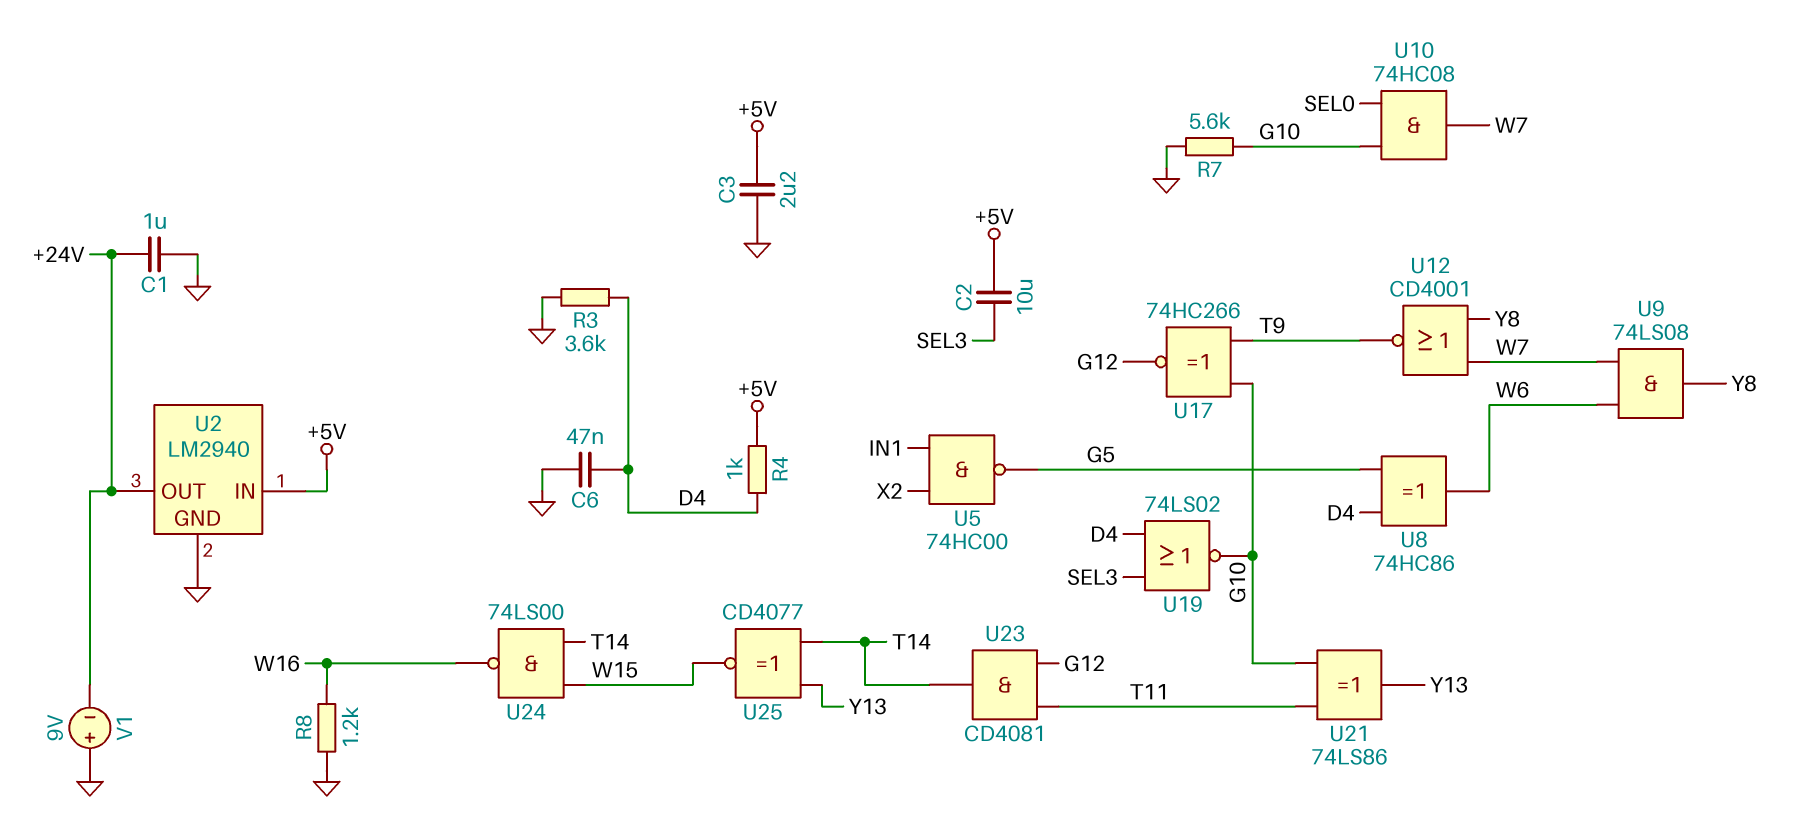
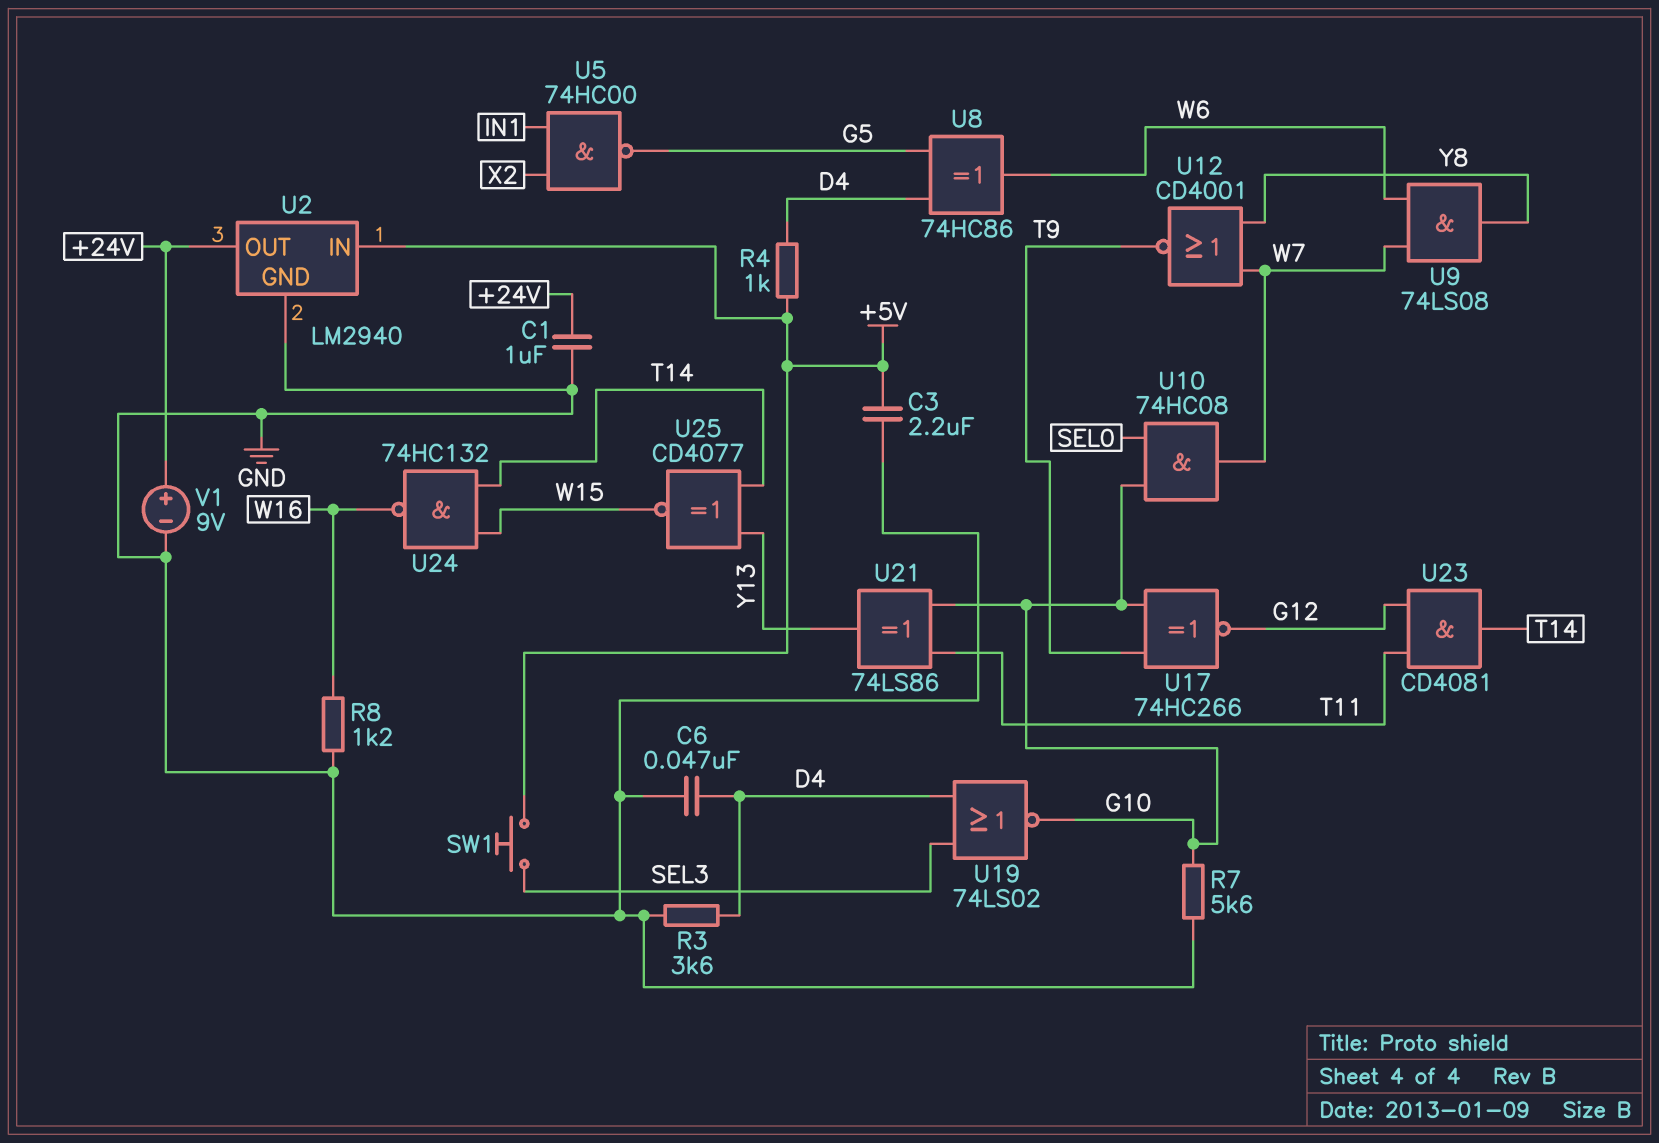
C2: 10uF (+5V, SEL3) -> none
SW1: none -> button (+5V, SEL3)
U24: NAND 74LS00 (in T14, in W15, out W16) -> NAND 74HC132 (in T14, in W15, out W16)
V1: 9V (plus GND, minus +24V) -> 9V (plus +24V, minus GND)

